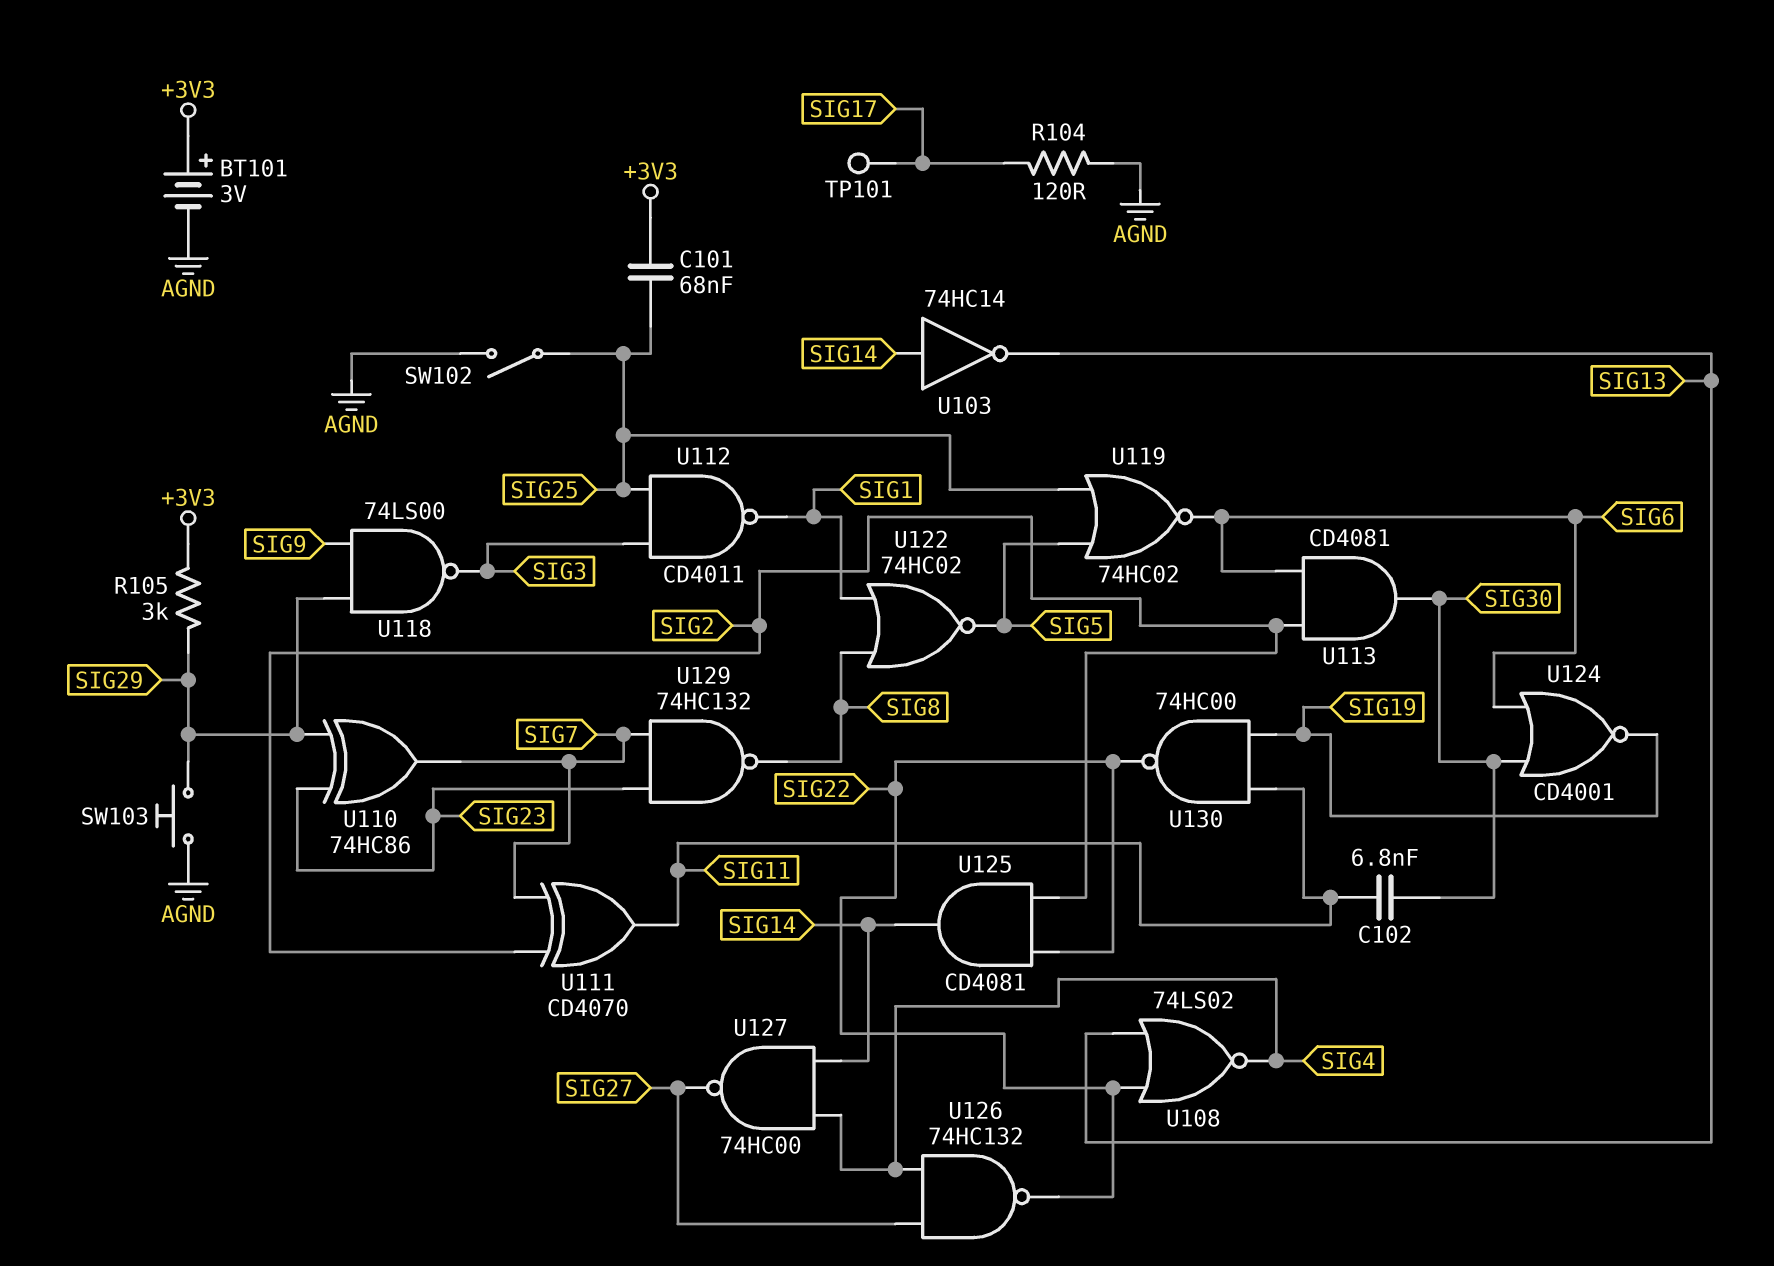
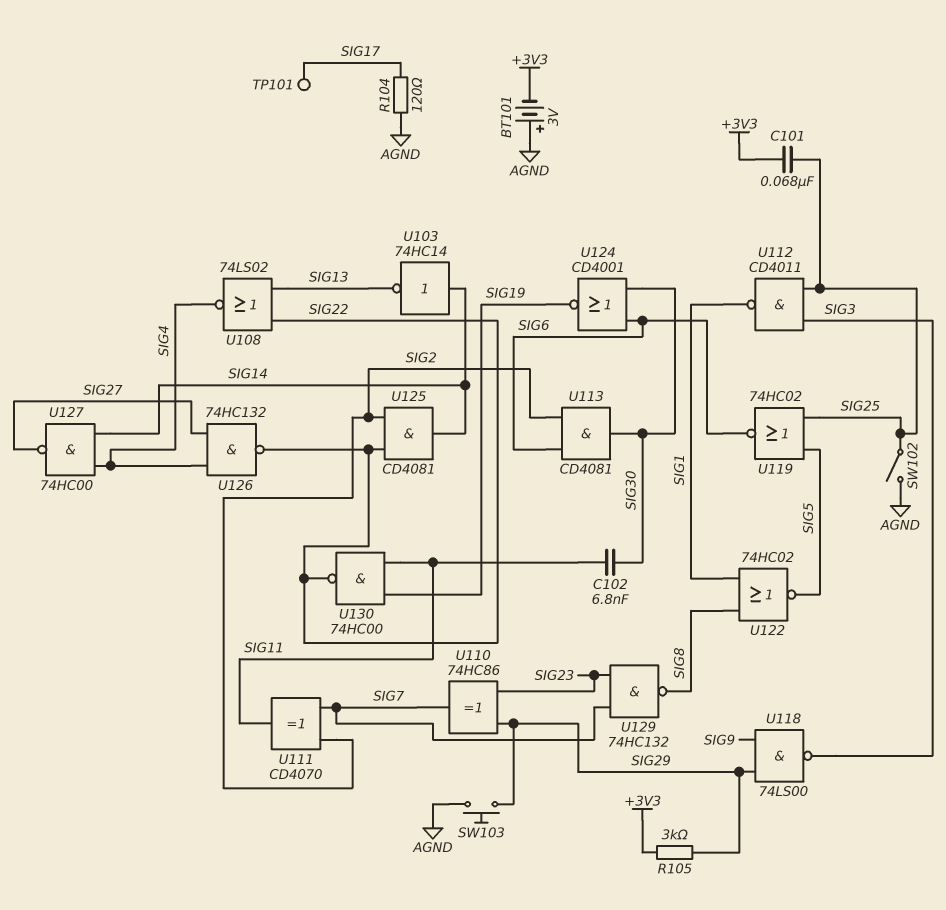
BT101: 3V (plus +3V3, minus AGND) -> 3V (plus AGND, minus +3V3)

